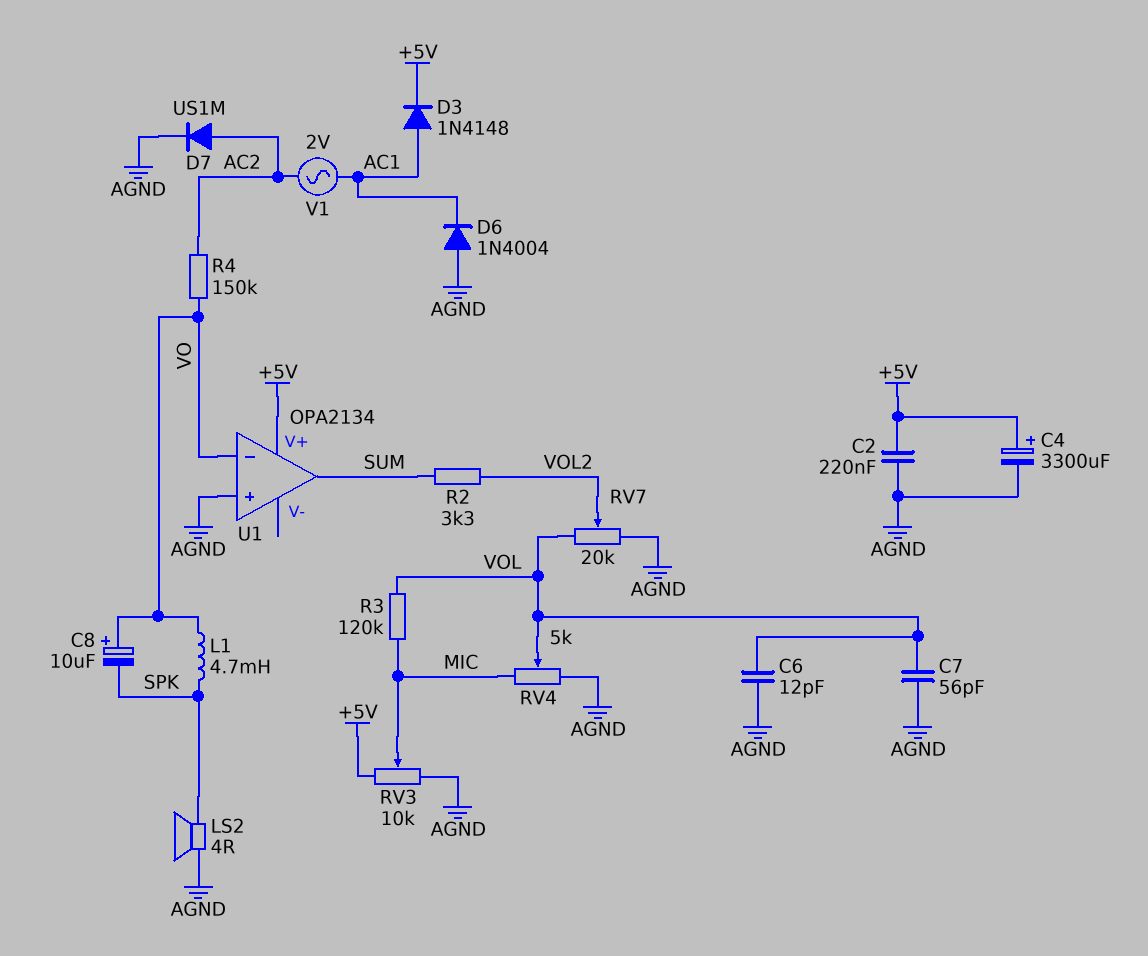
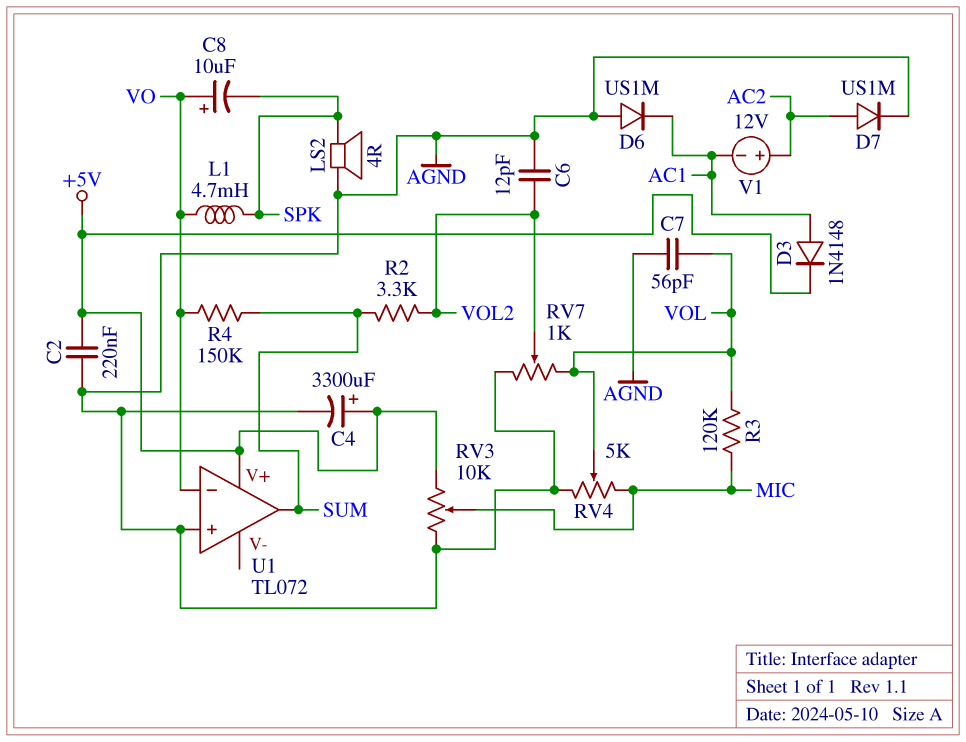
C6: 12pF (AGND, VOL) -> 12pF (AGND, VOL2)
D6: diode 1N4004 (A AGND, K AC1) -> diode US1M (A AGND, K AC1)
R4: 150k (AC2, VO) -> 150k (SUM, VO)
RV7: 20k (AGND, VOL, wiper VOL2) -> 1k (AGND, VOL, wiper VOL2)
U1: OPA2134 -> TL072
V1: AC 2V (AC1, AC2) -> 12V (plus AC2, minus AC1)

